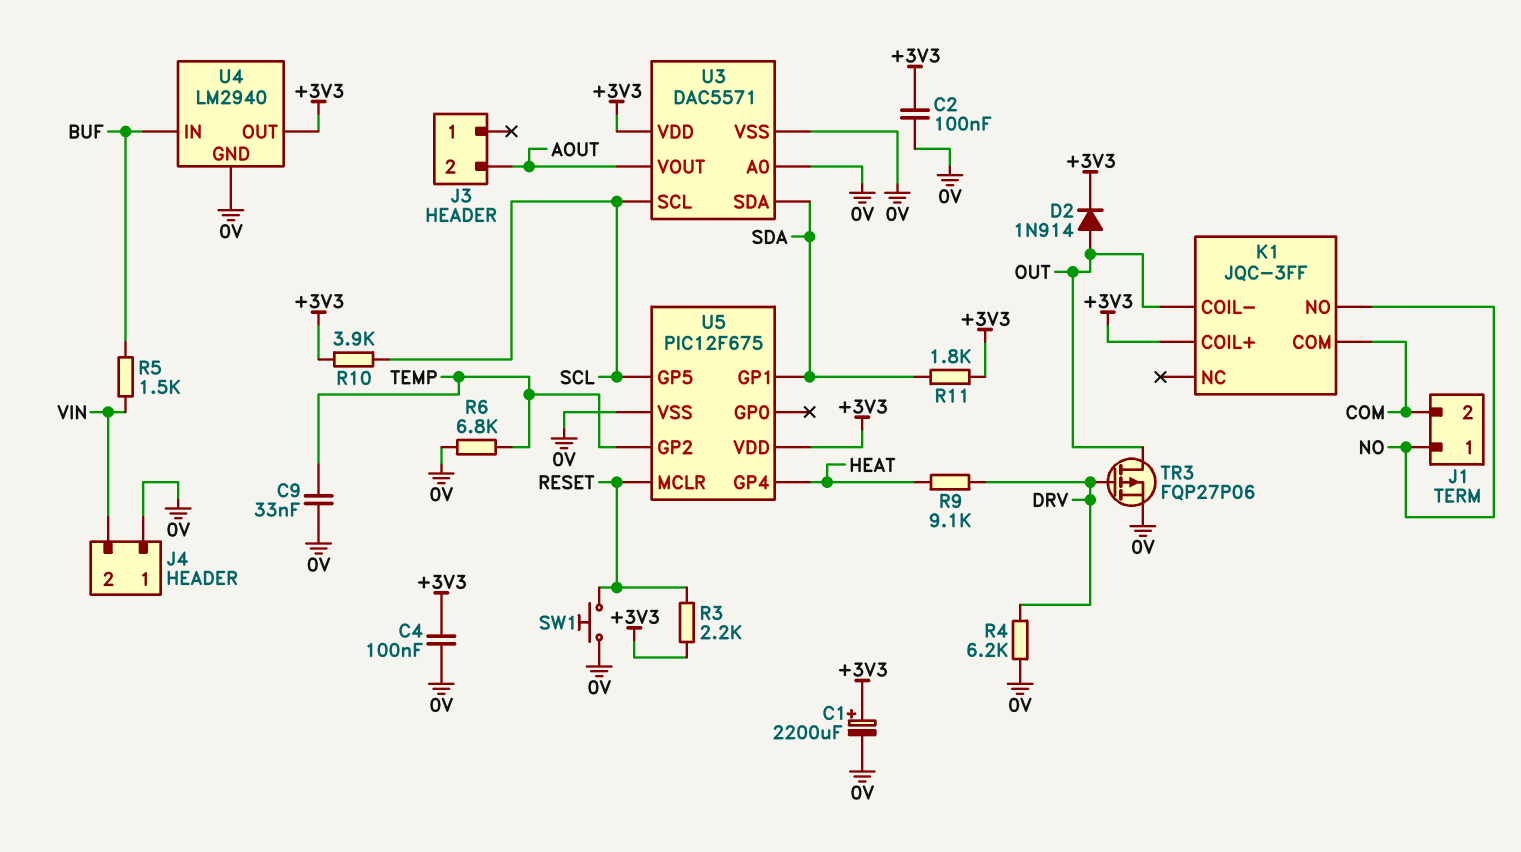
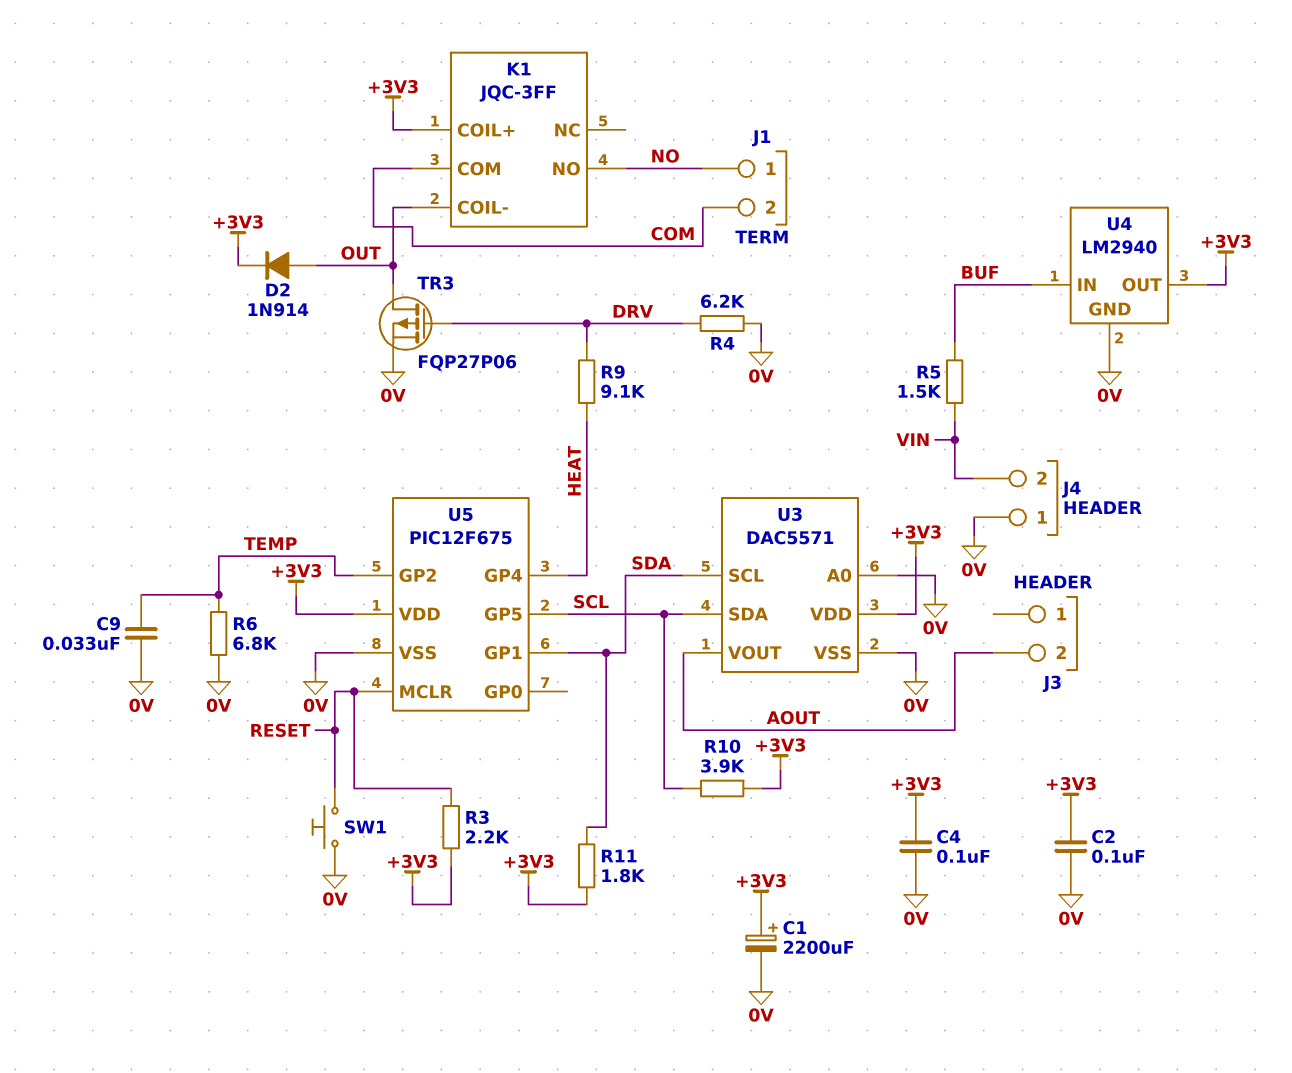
U3 pin SCL: SCL -> SDA
U3 pin SDA: SDA -> SCL

